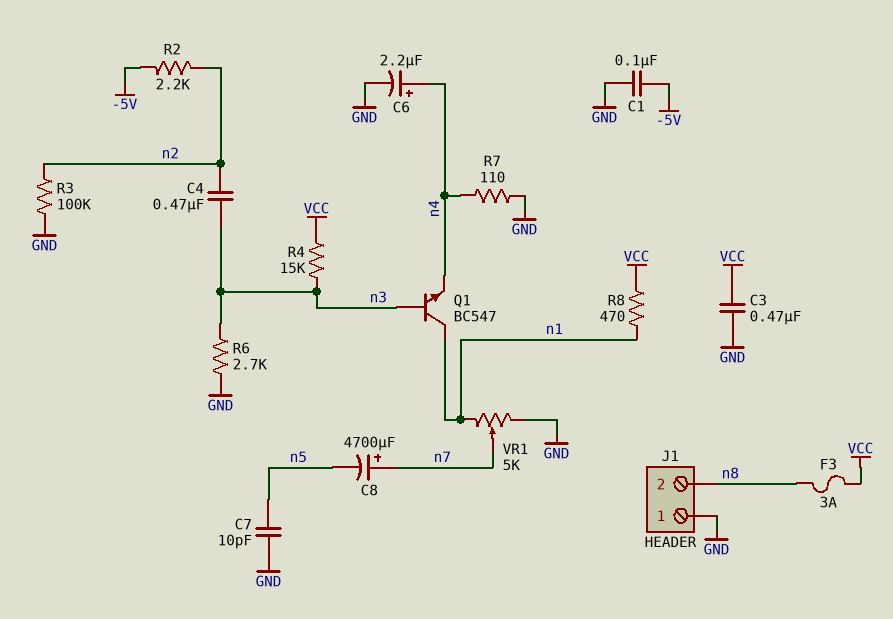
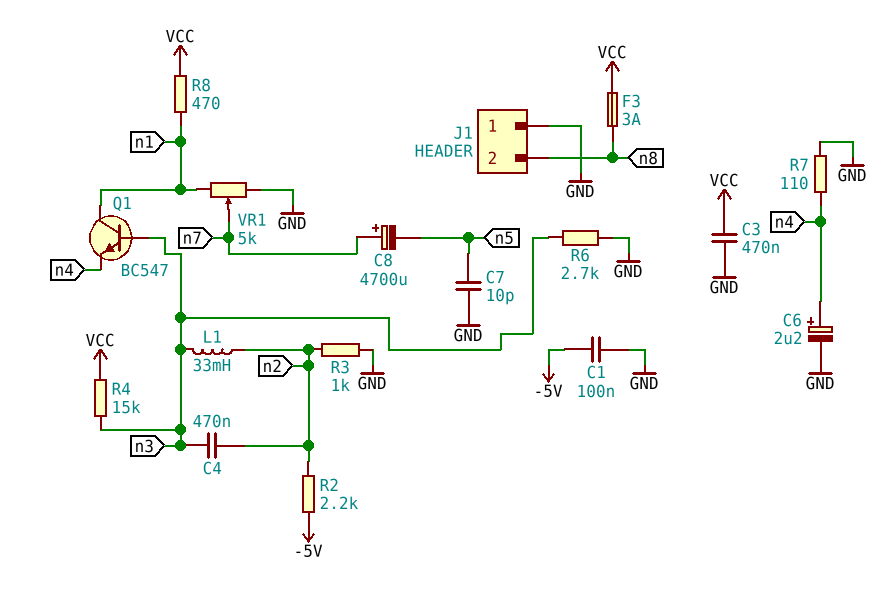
L1: none -> 33mH (n2, n3)
R3: 100k (GND, n2) -> 1k (GND, n2)

